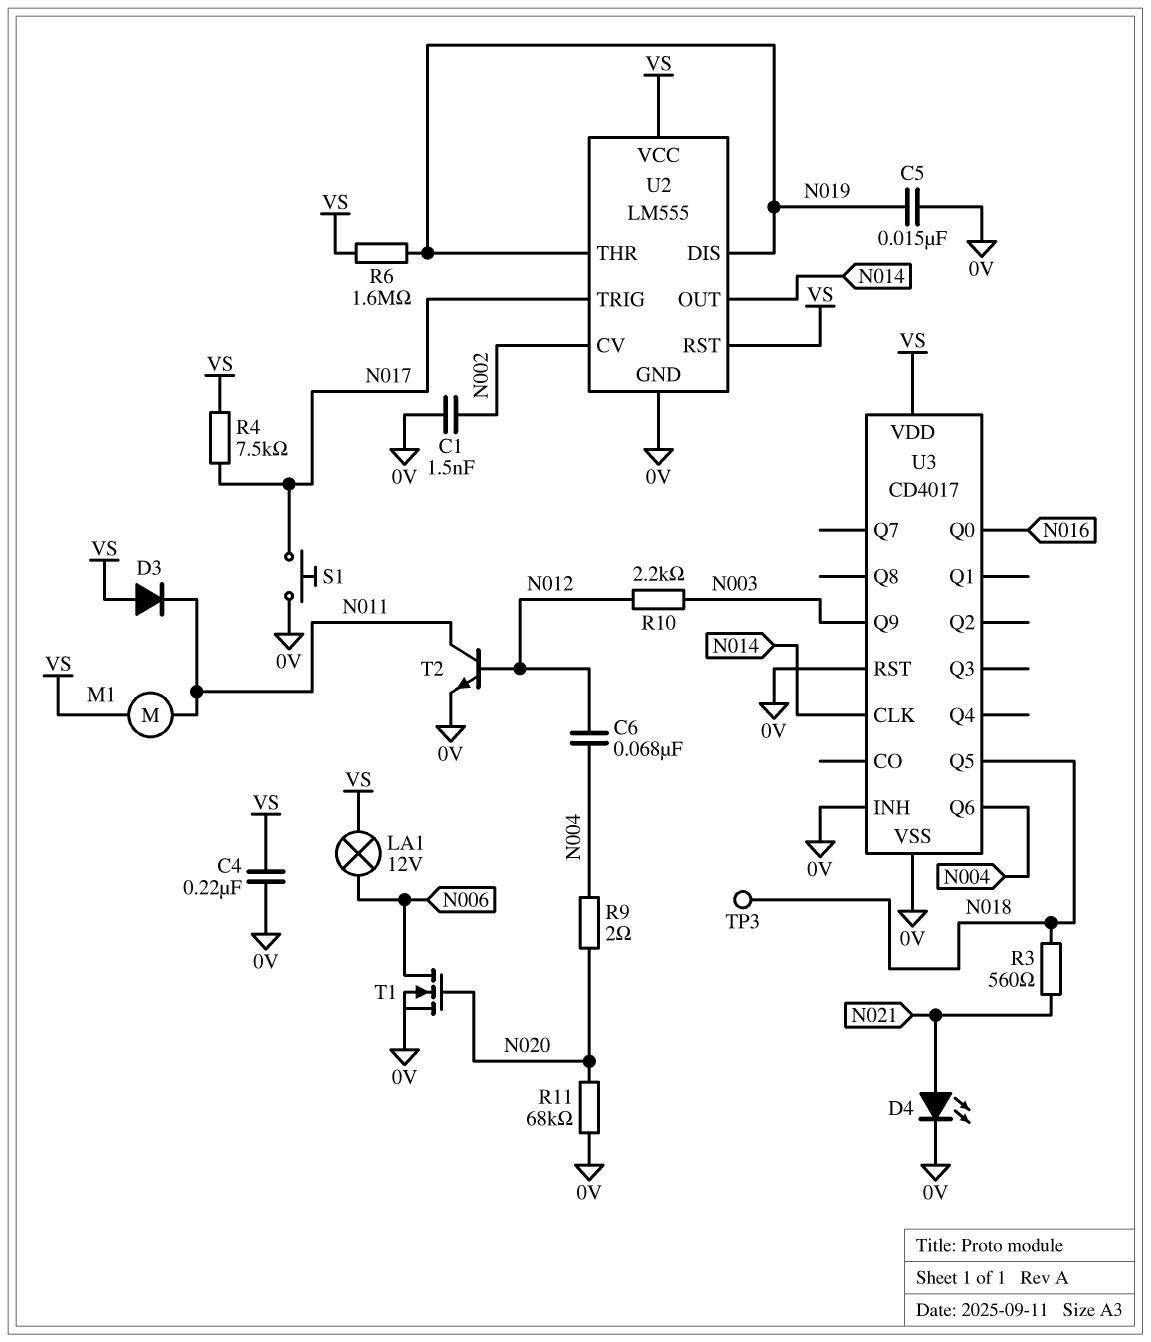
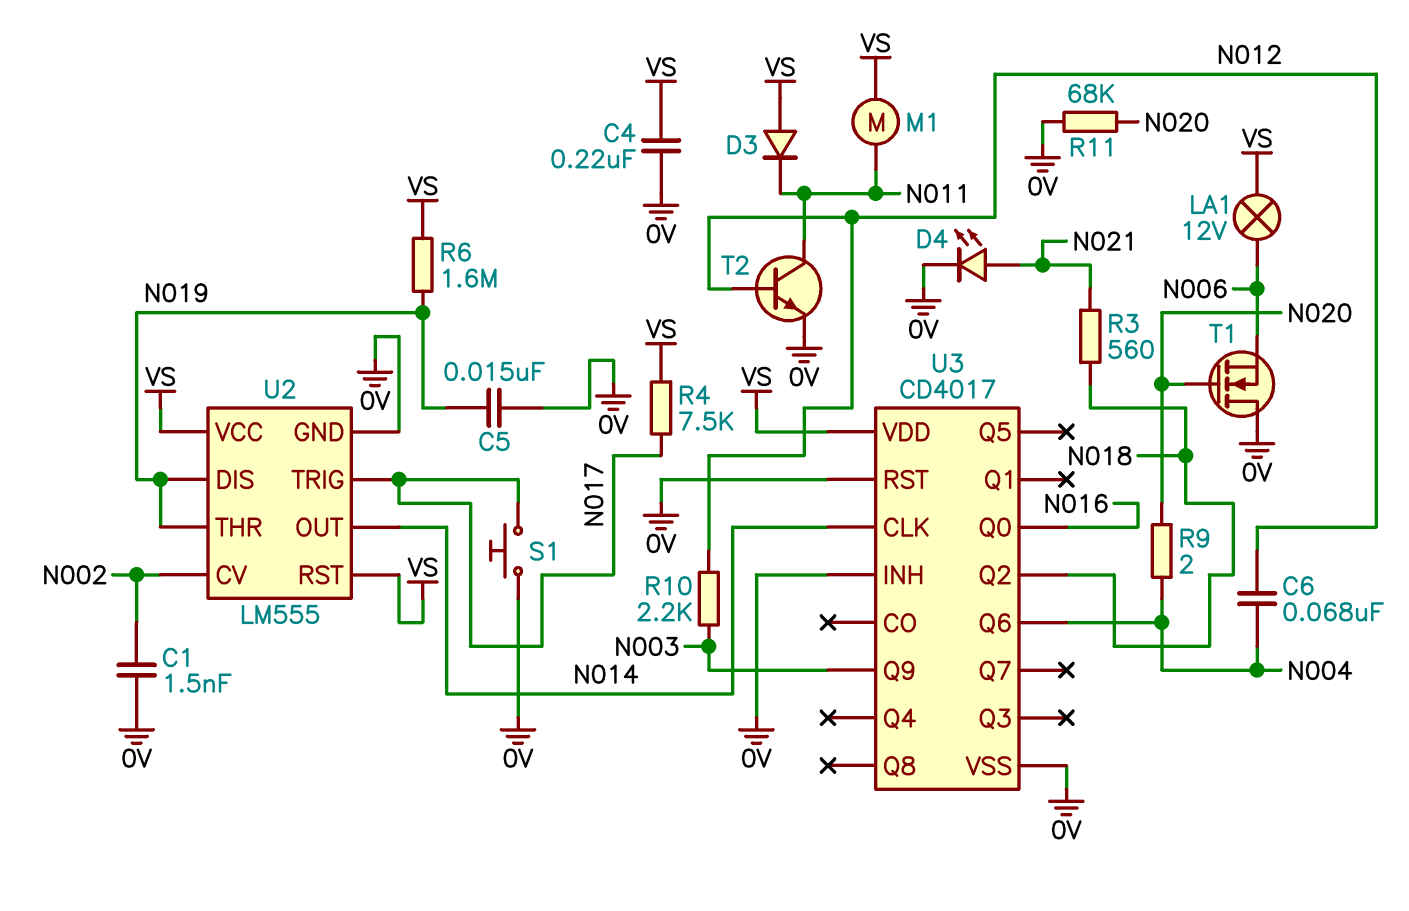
T1: NMOS (G N020, D N006, S 0V) -> NMOS (G N020, D 0V, S N006)
TP3: test point (N018) -> none
U3 pin Q2: none -> N018
U3 pin Q5: N018 -> none

